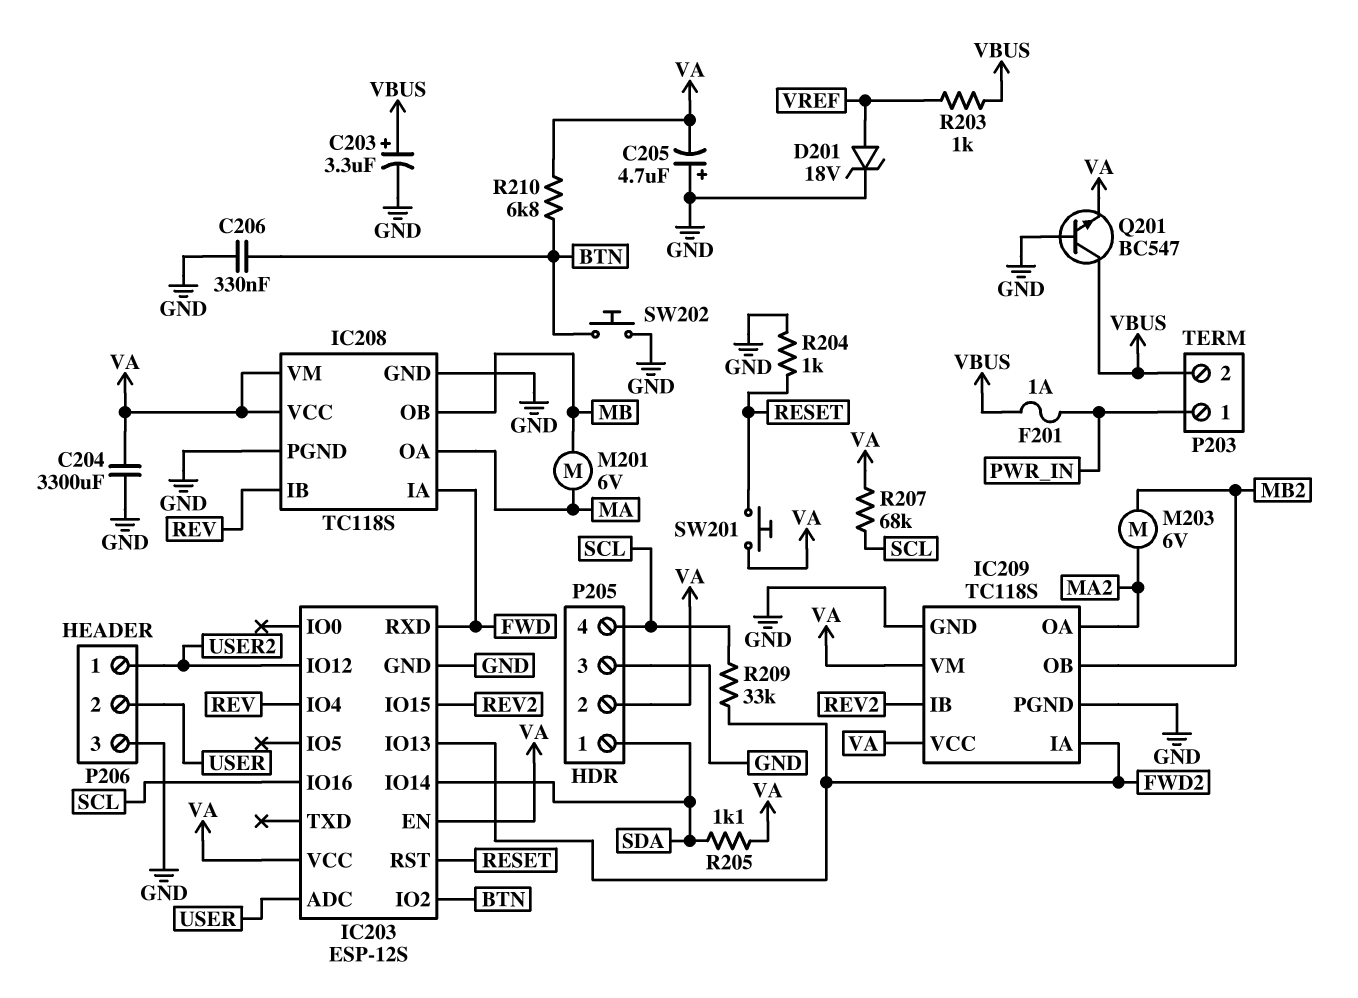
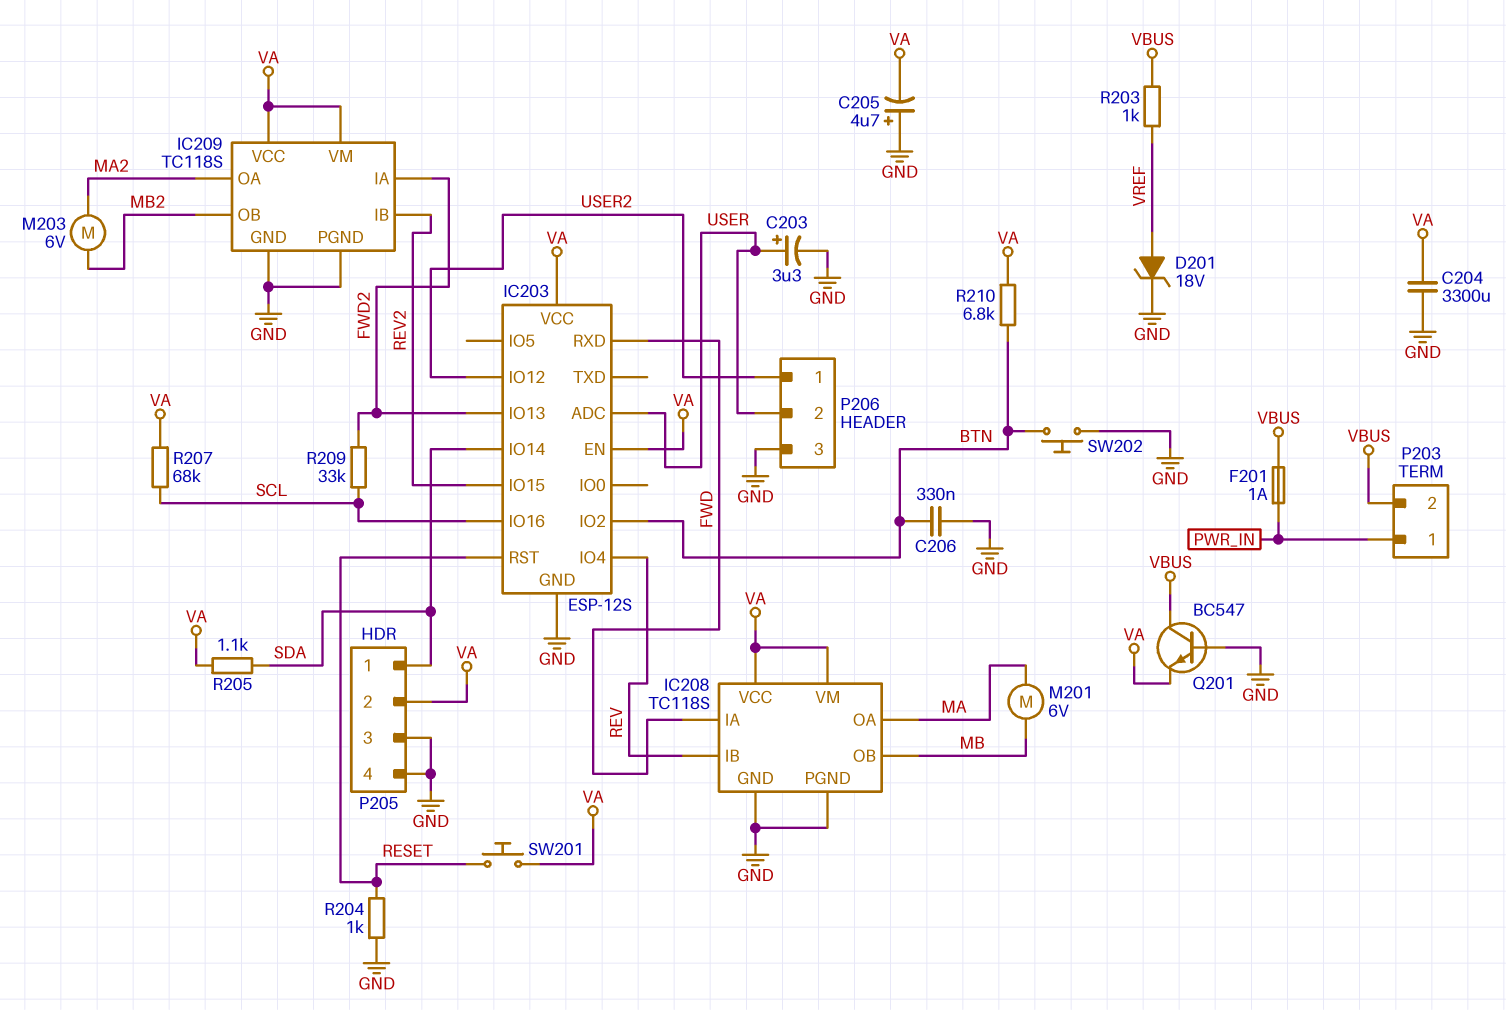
C203: 3.3uF (plus VBUS, minus GND) -> 3.3uF (plus USER, minus GND)
P205 pin 4: SCL -> GND

